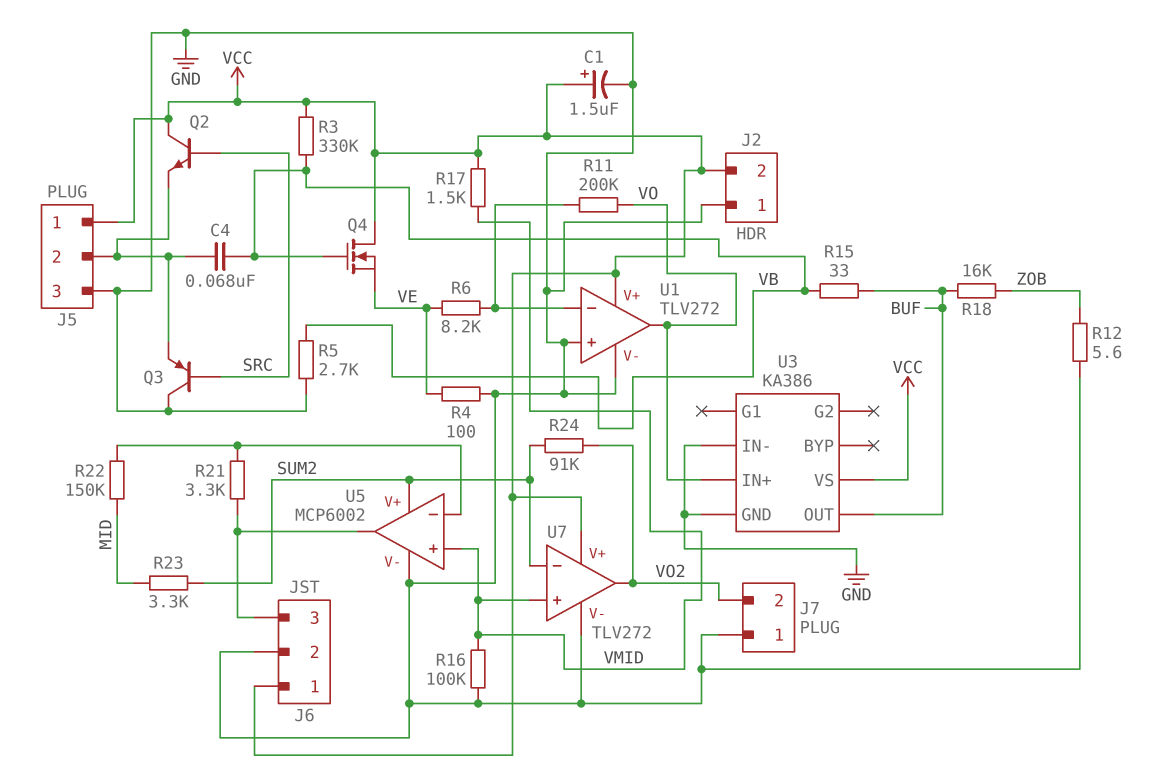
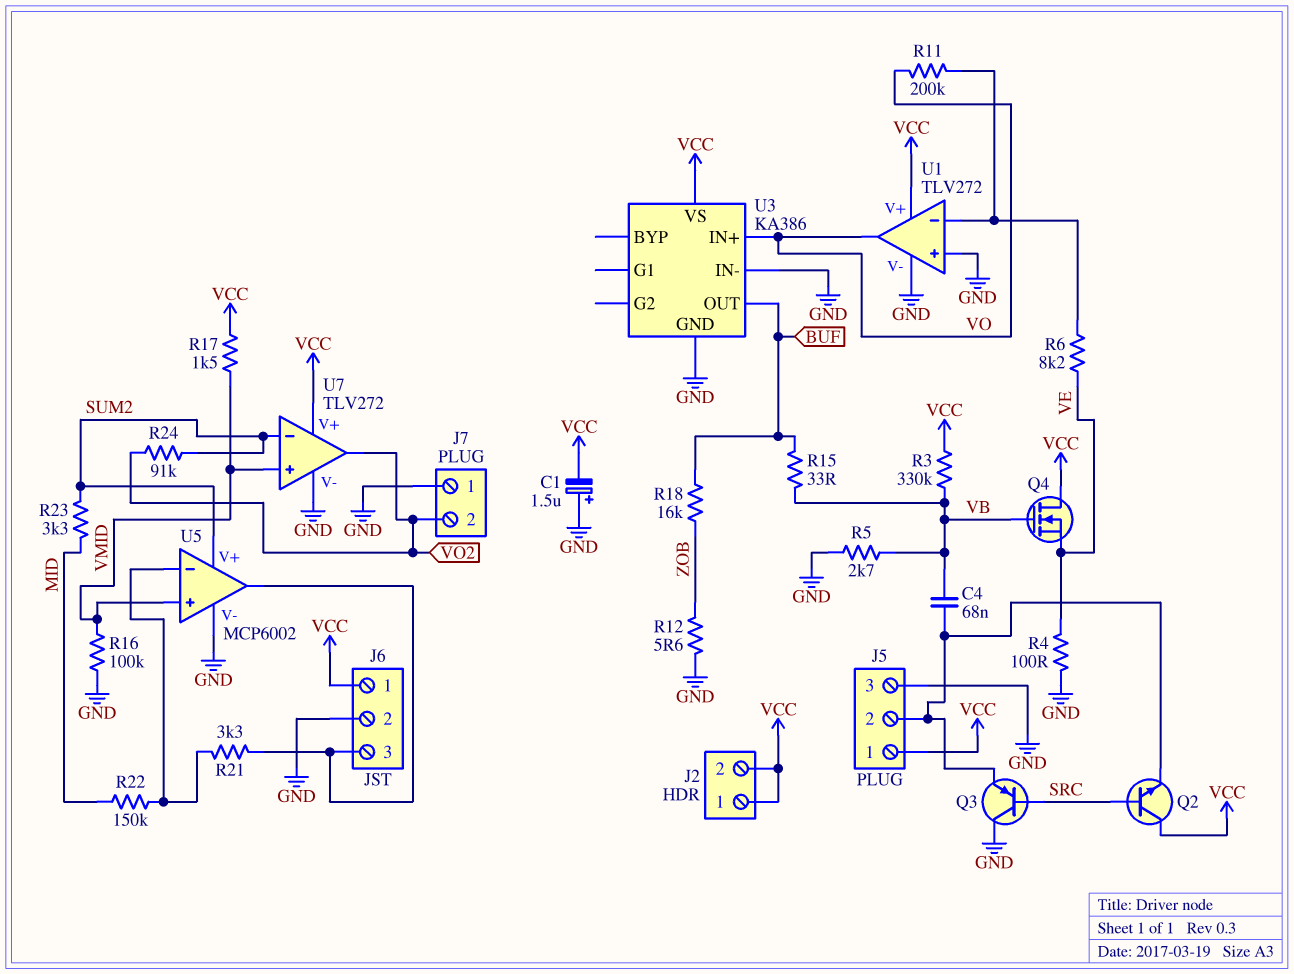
C1: 1.5uF (plus VCC, minus GND) -> 1.5uF (plus GND, minus VCC)
J2 pin 1: GND -> VCC

